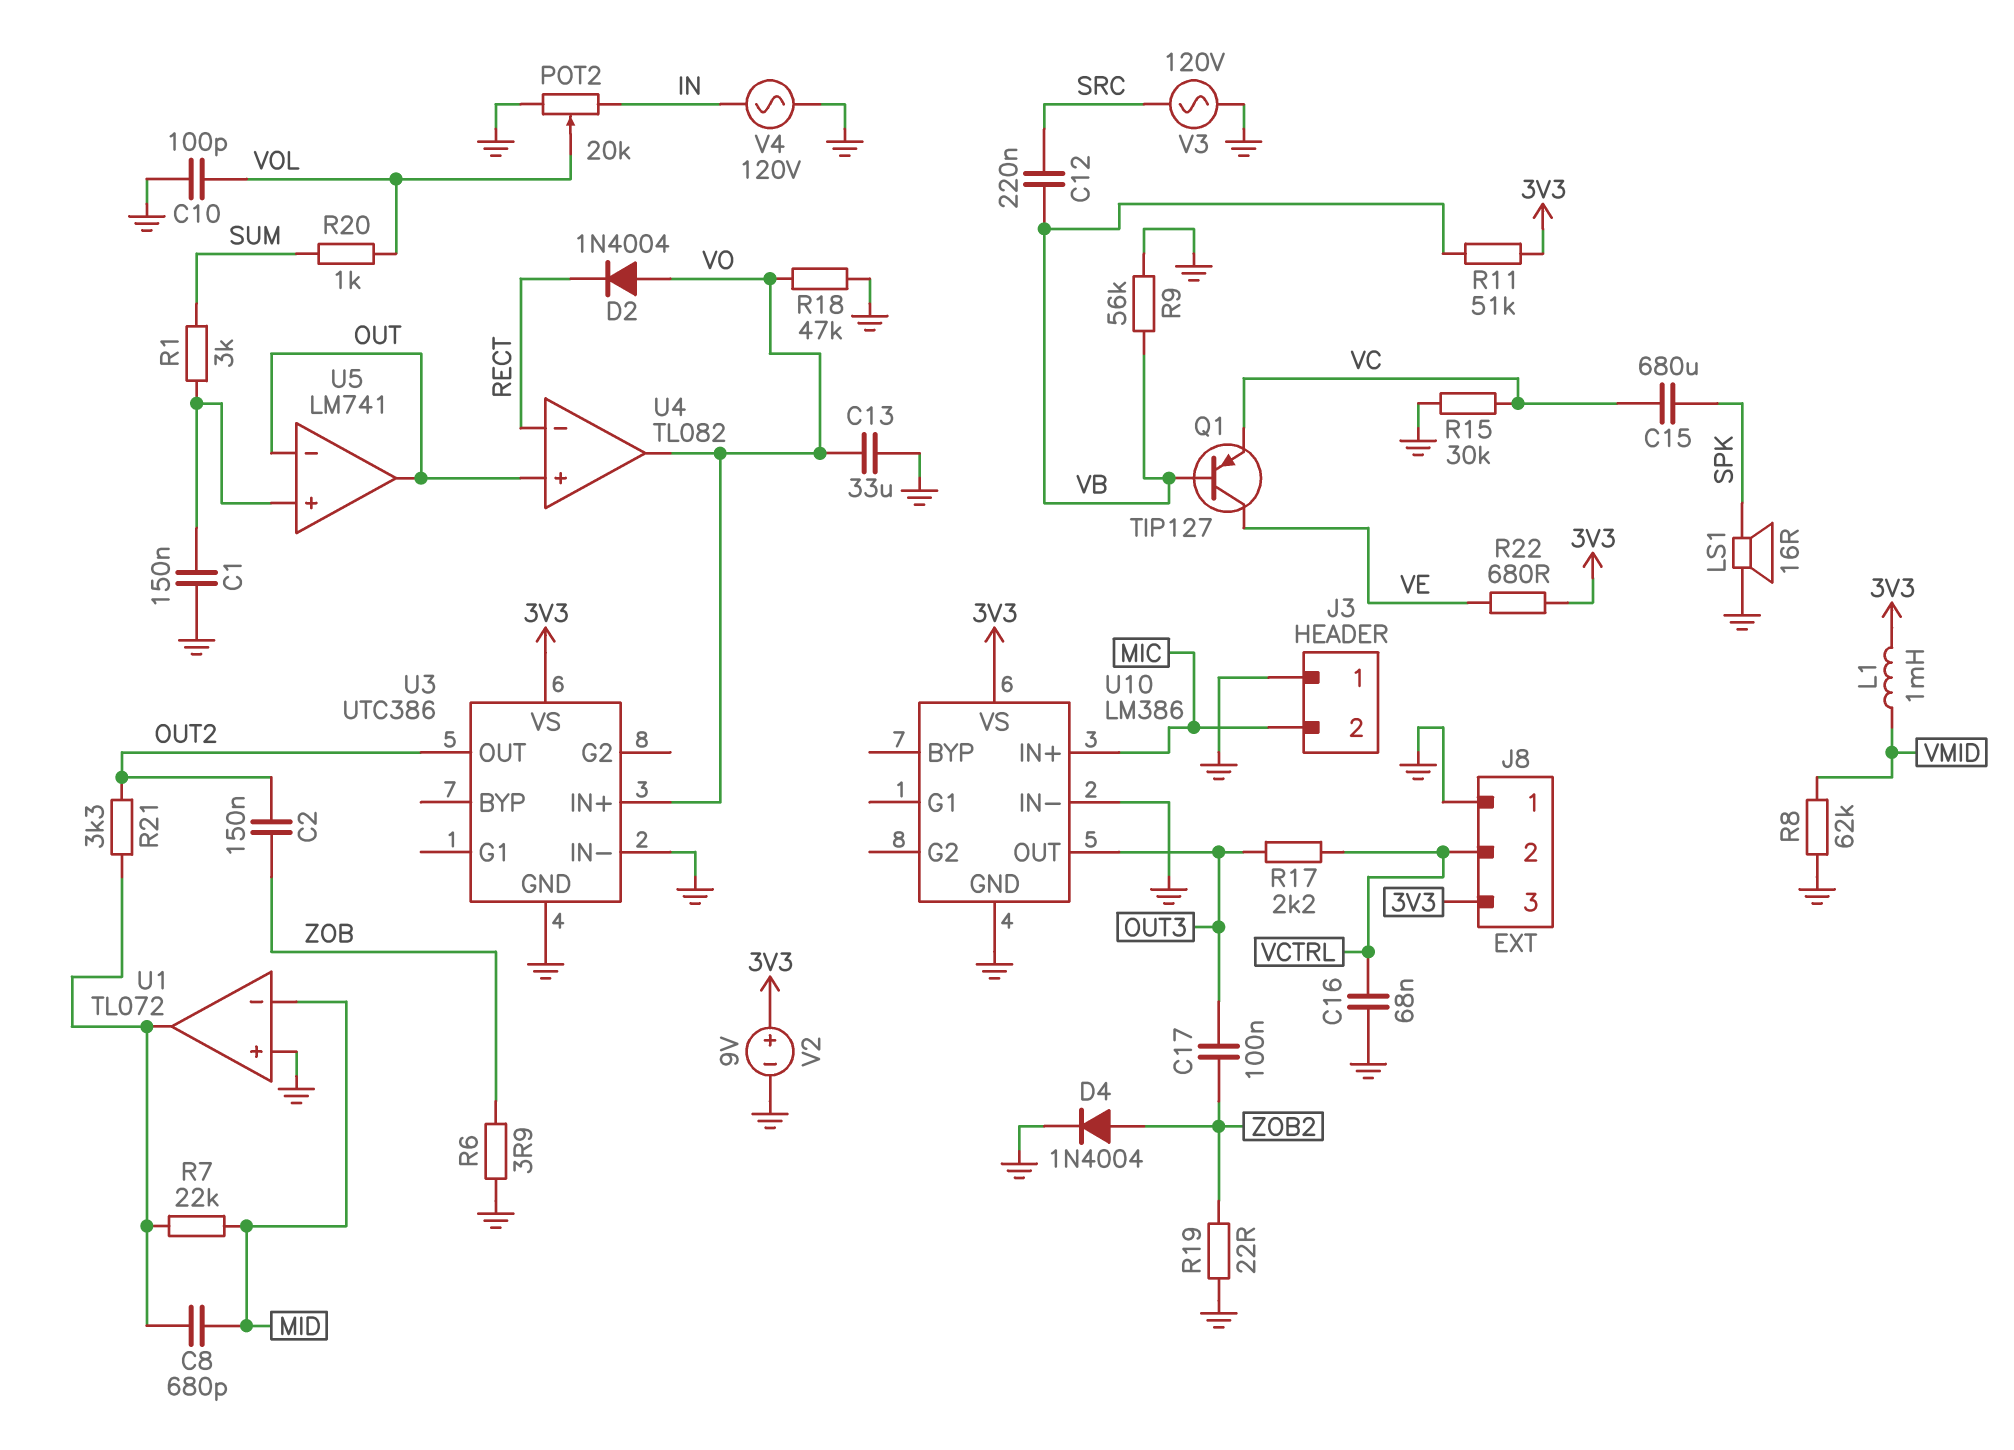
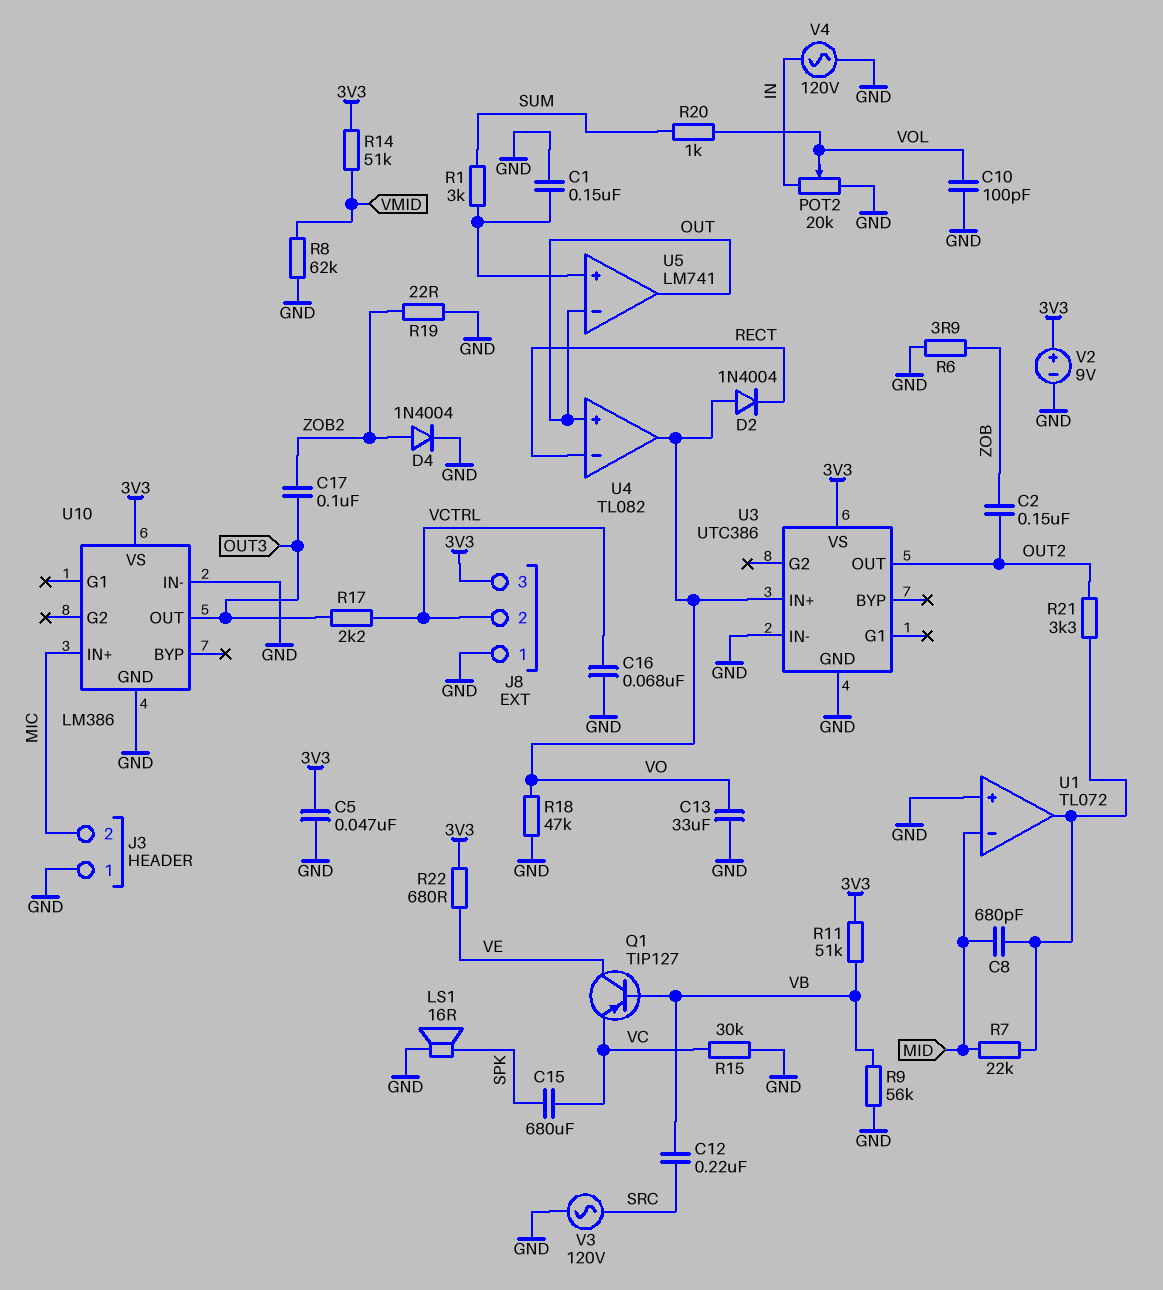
C5: none -> 47nF (3V3, GND)
L1: 1mH (3V3, VMID) -> none
R14: none -> 51k (3V3, VMID)

